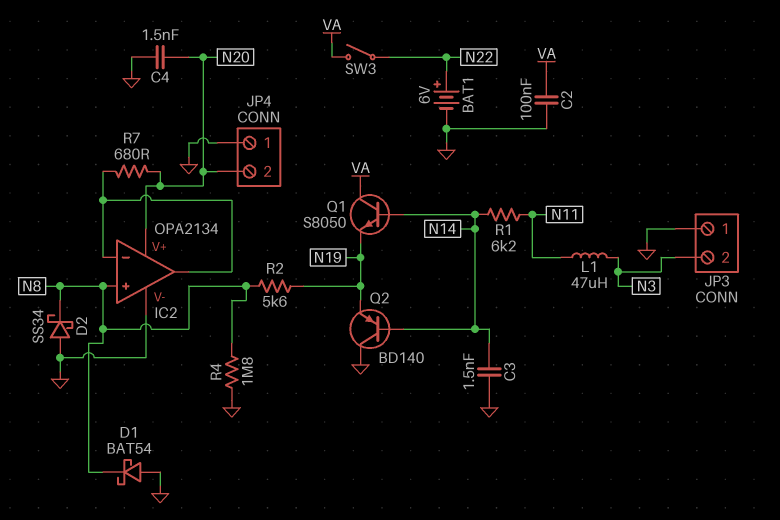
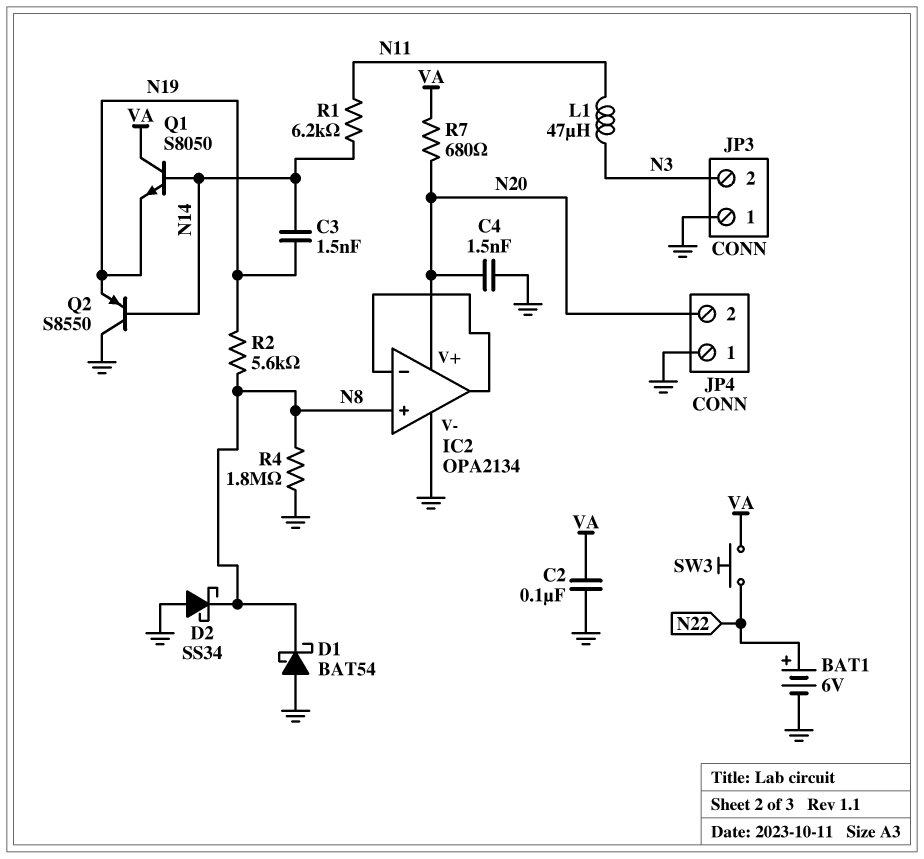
C3: 1.5nF (GND, N14) -> 1.5nF (N14, N19)
Q2: PNP BD140 (B N14, C GND, E N19) -> PNP S8550 (B N14, C GND, E N19)
R7: 680 (IC2/in-, N20) -> 680 (N20, VA)
SW3: switch (N22, VA) -> button (N22, VA)

